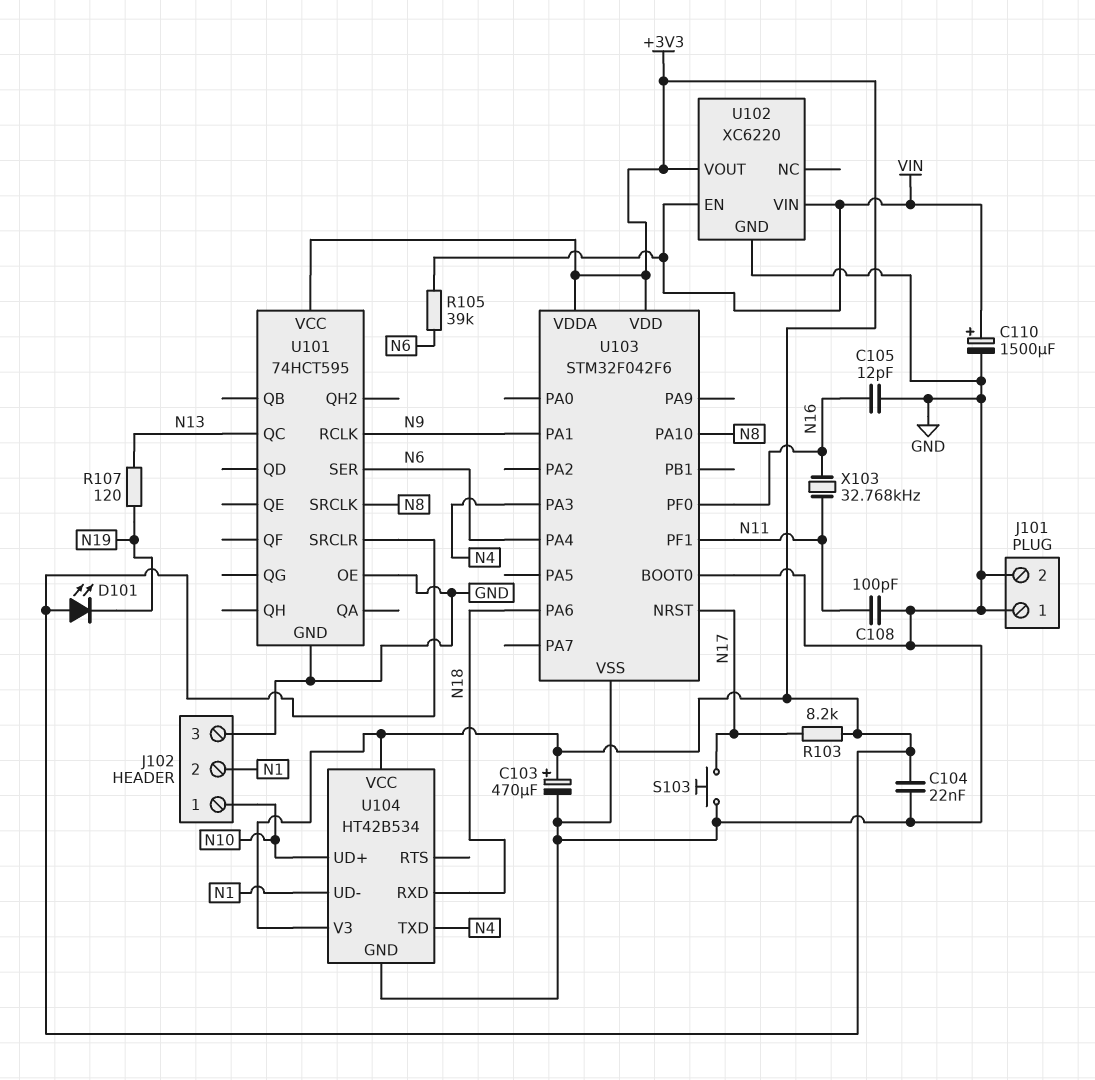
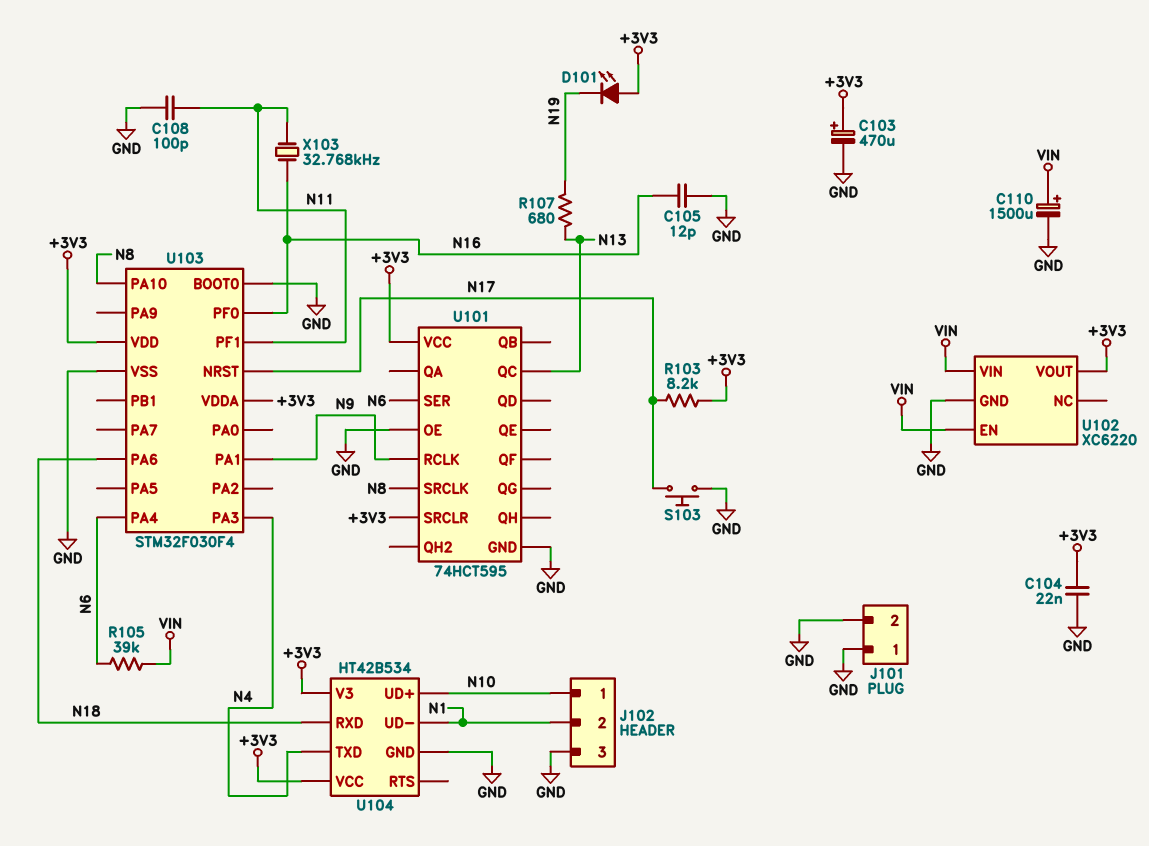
R107: 120 (N13, N19) -> 680 (N13, N19)
U103: STM32F042F6 -> STM32F030F4

